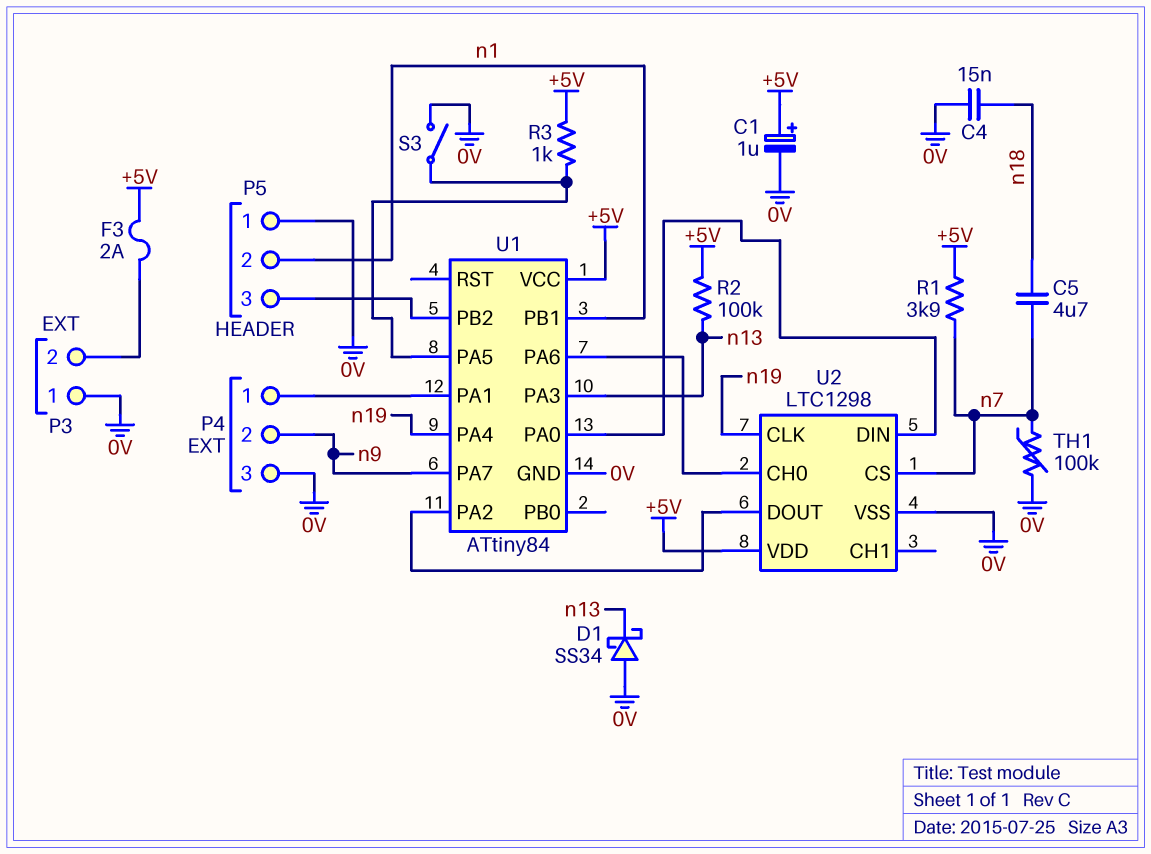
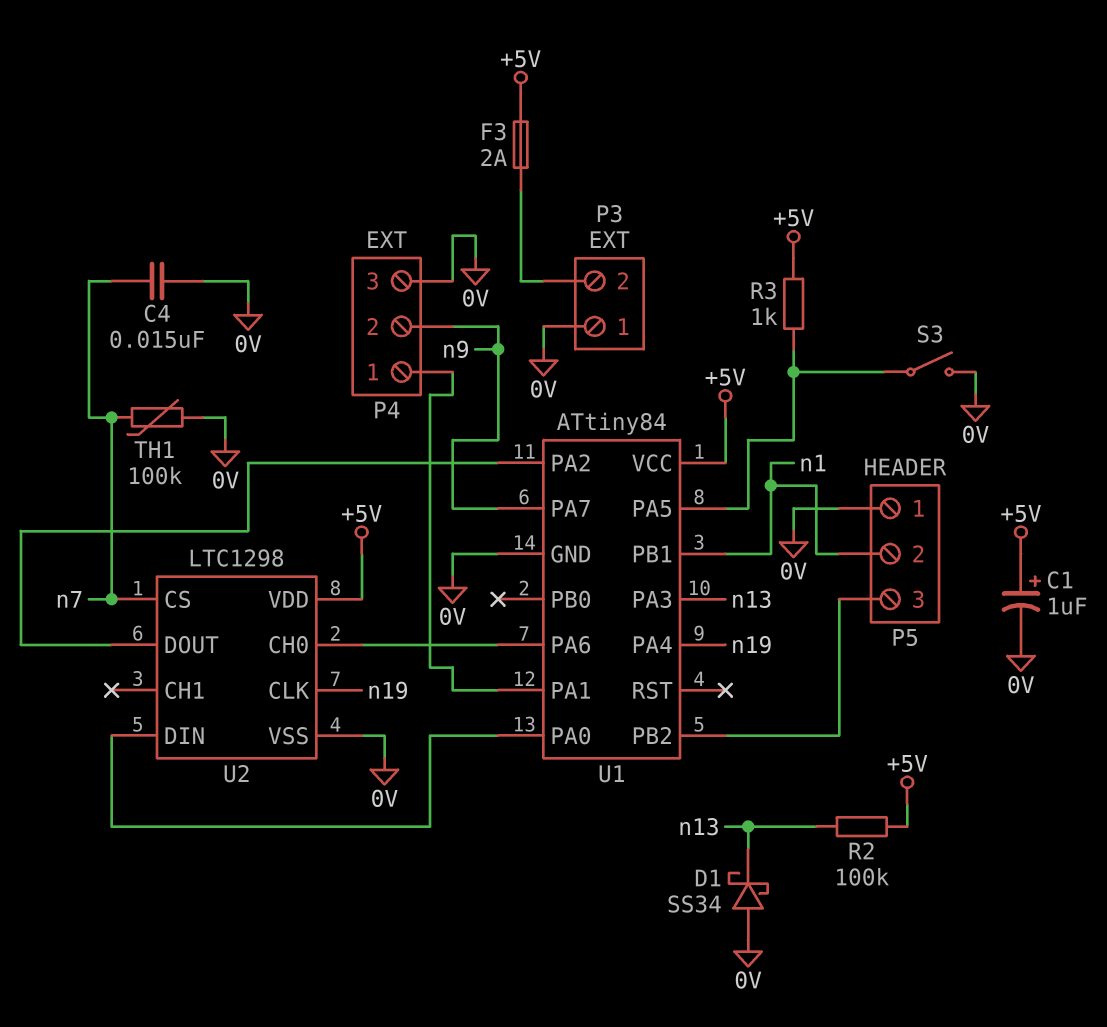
C4: 15nF (0V, n18) -> 15nF (0V, n7)
C5: 4.7uF (n7, n18) -> none
R1: 3.9k (+5V, n7) -> none

